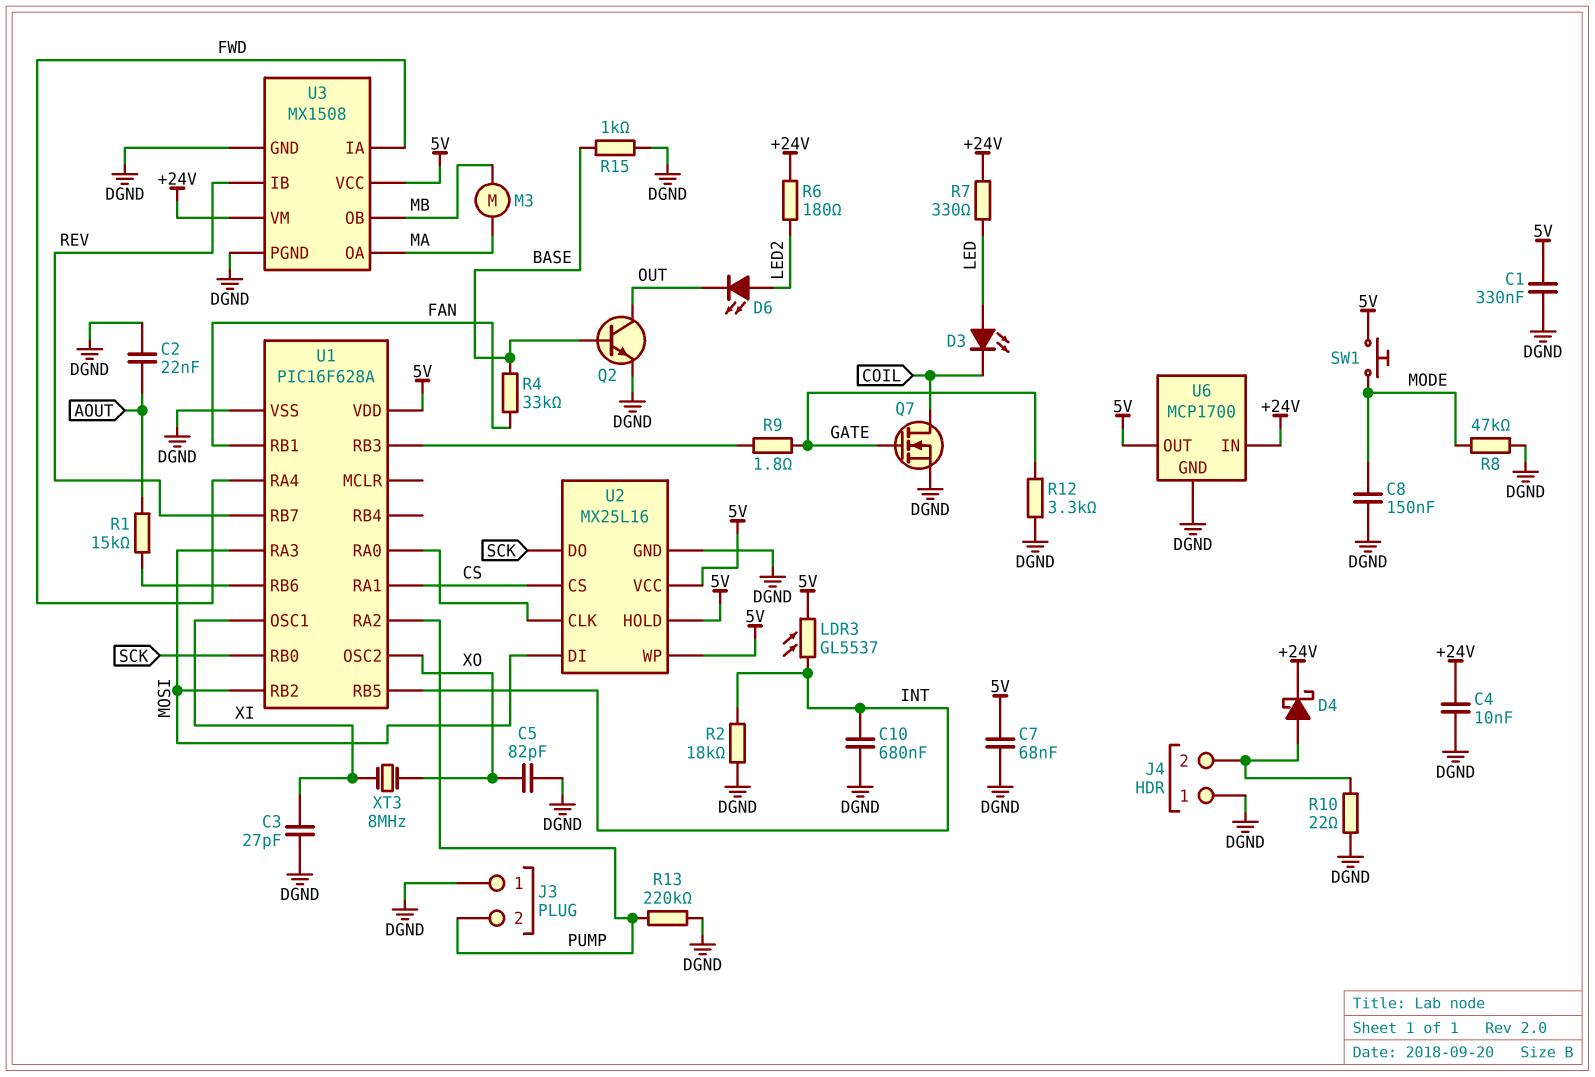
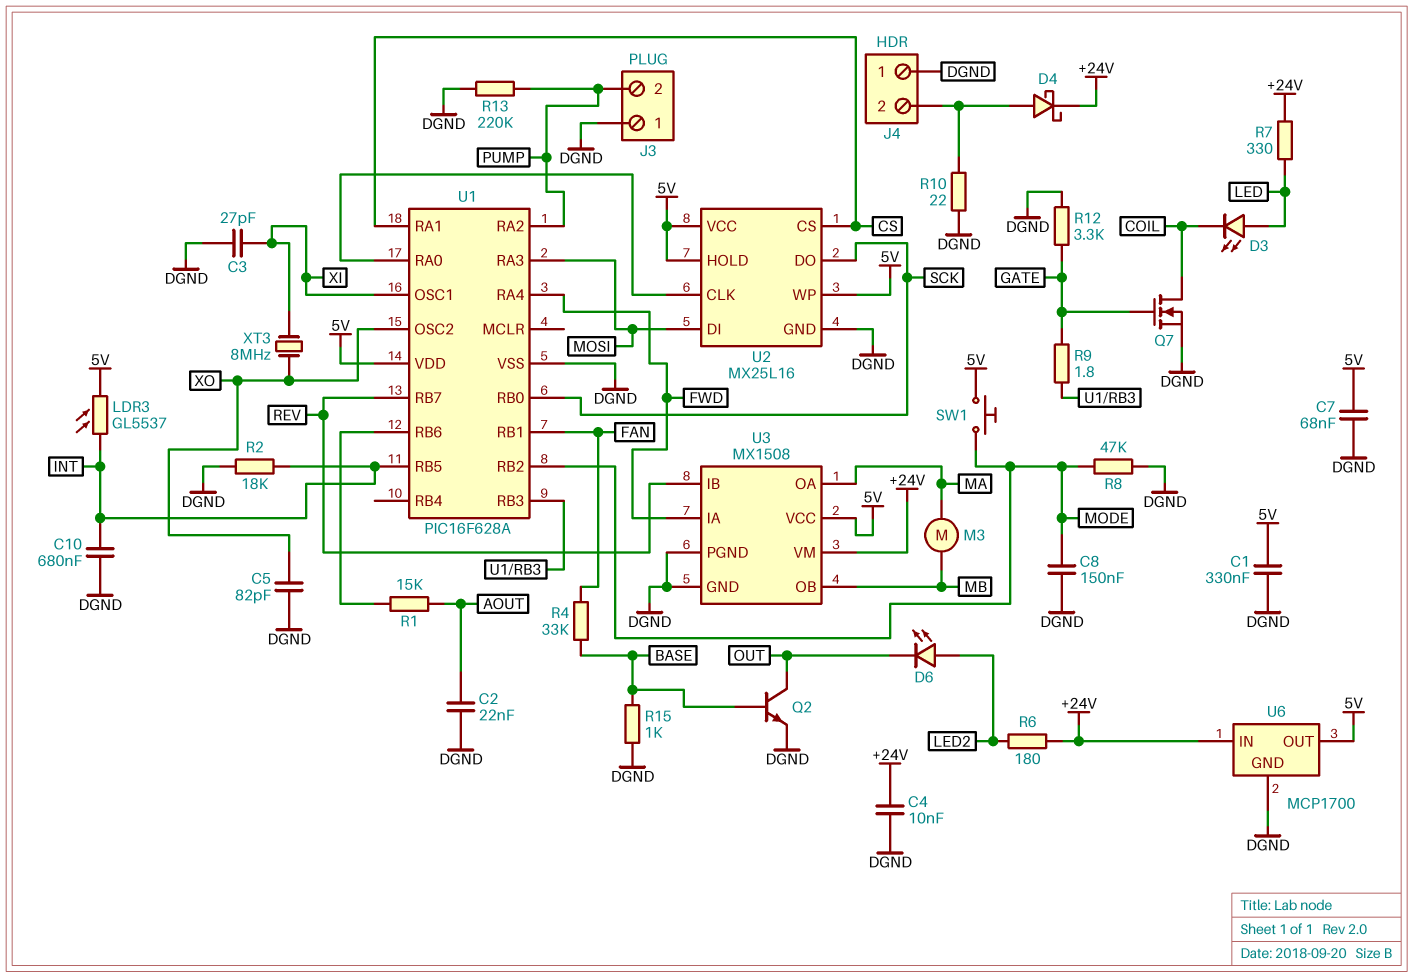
U1 pin RB2: MOSI -> MODE

